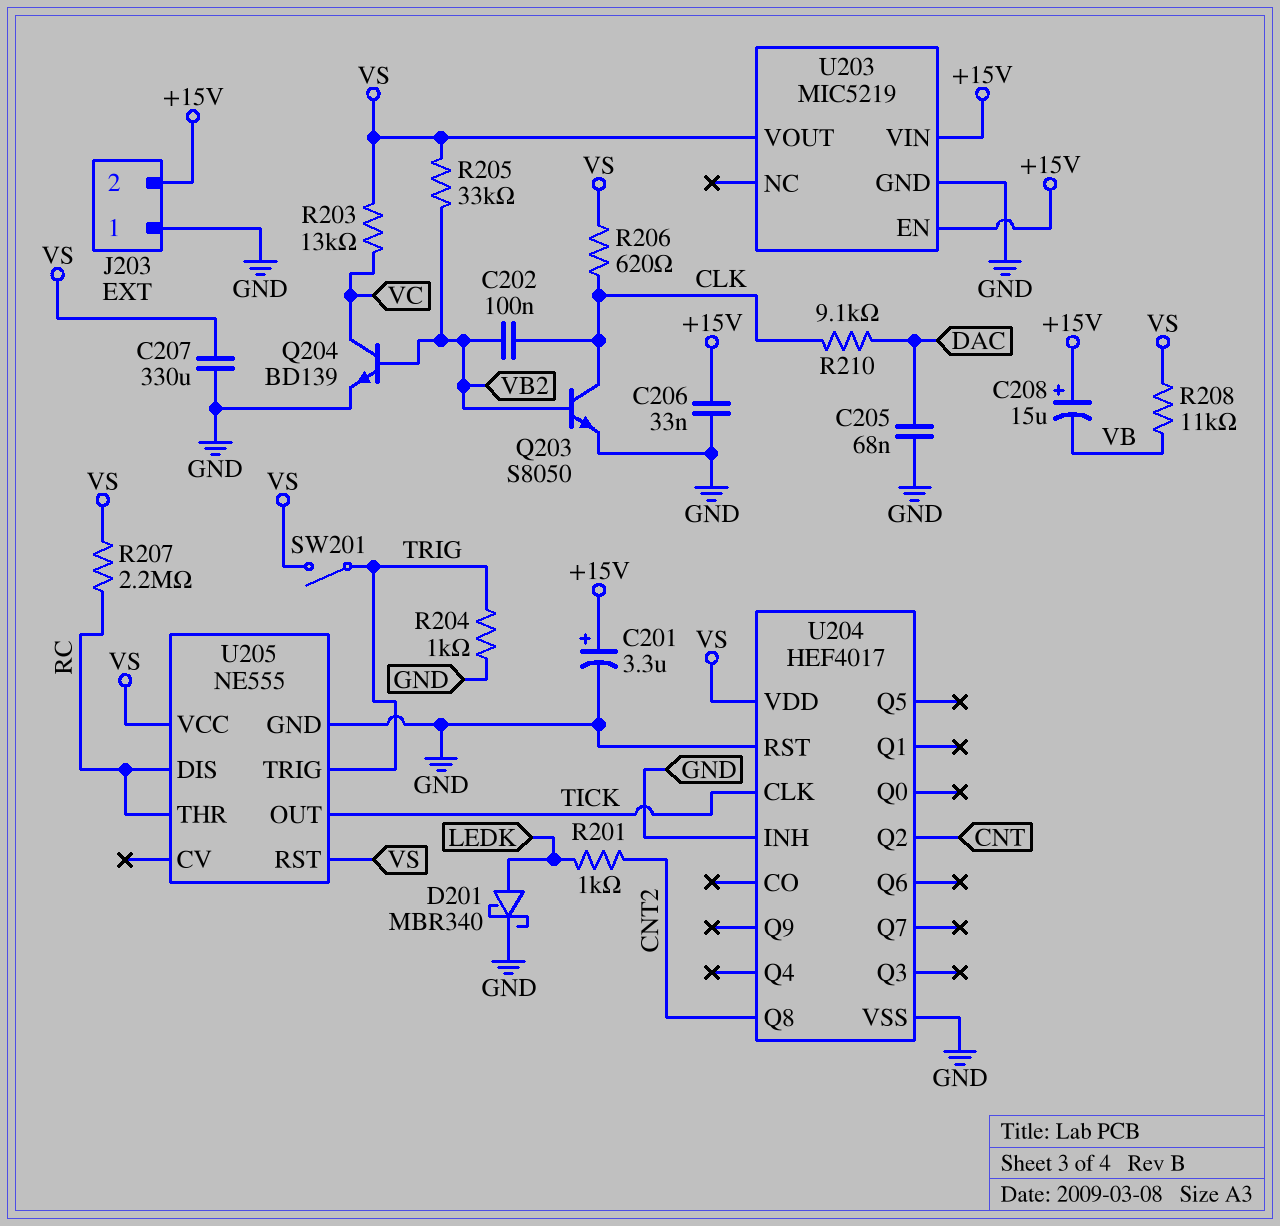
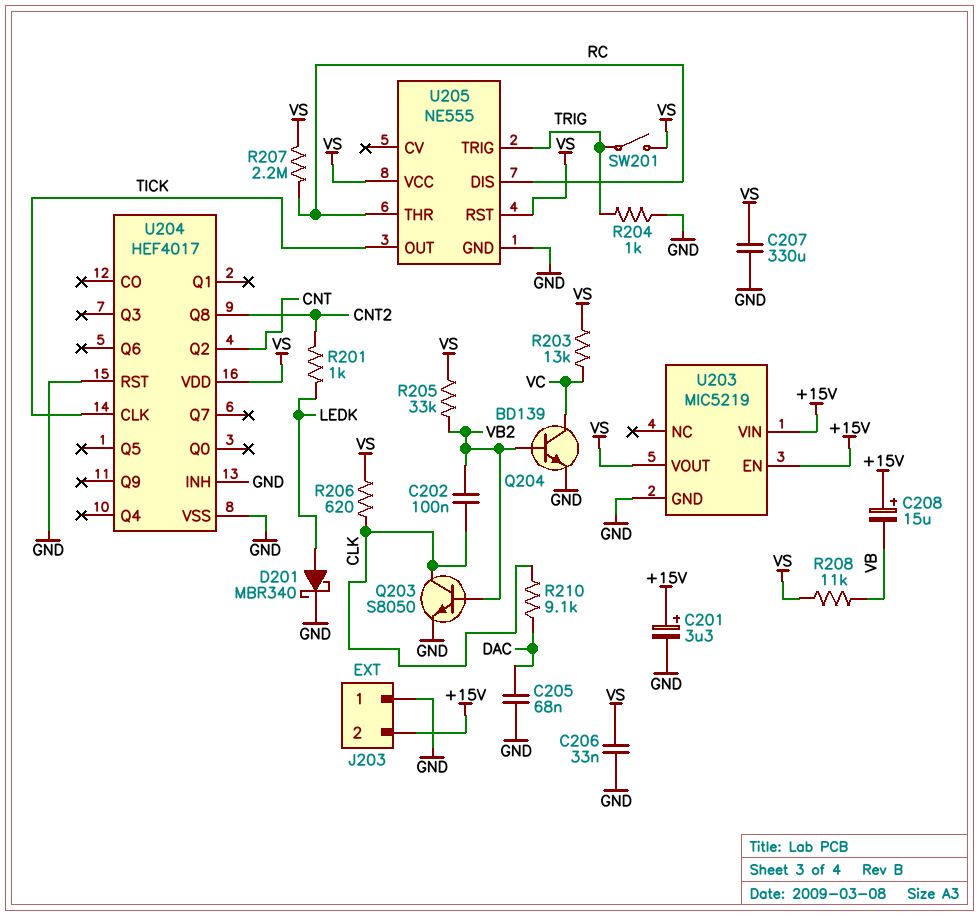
C206: 33nF (+15V, GND) -> 33nF (GND, VS)

